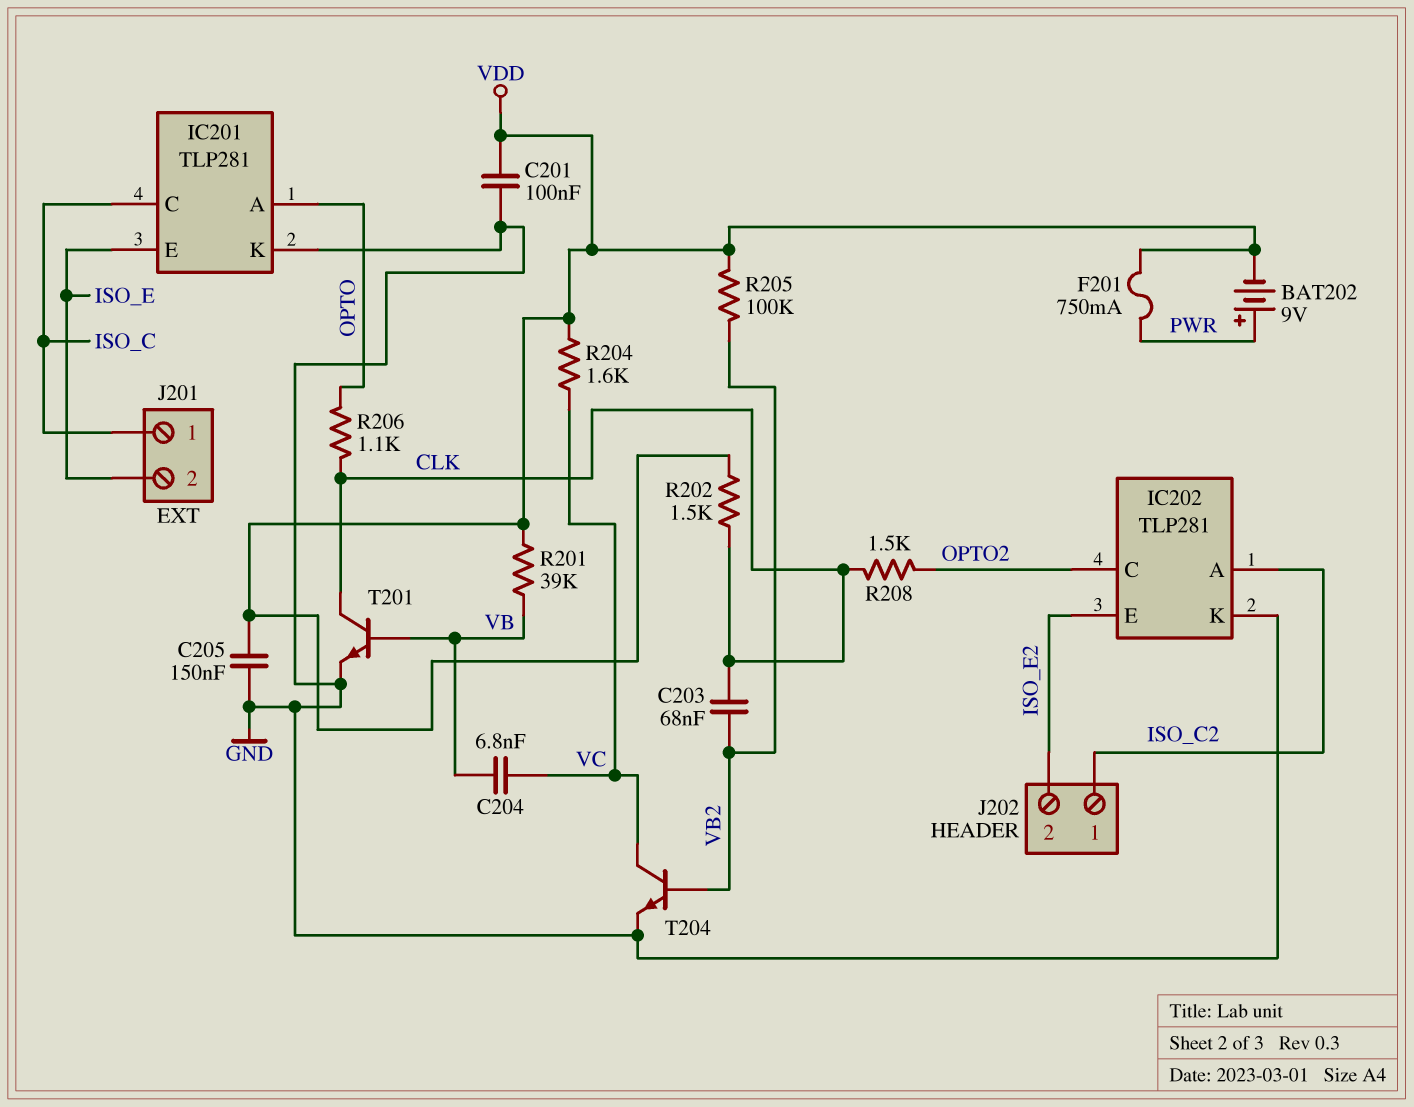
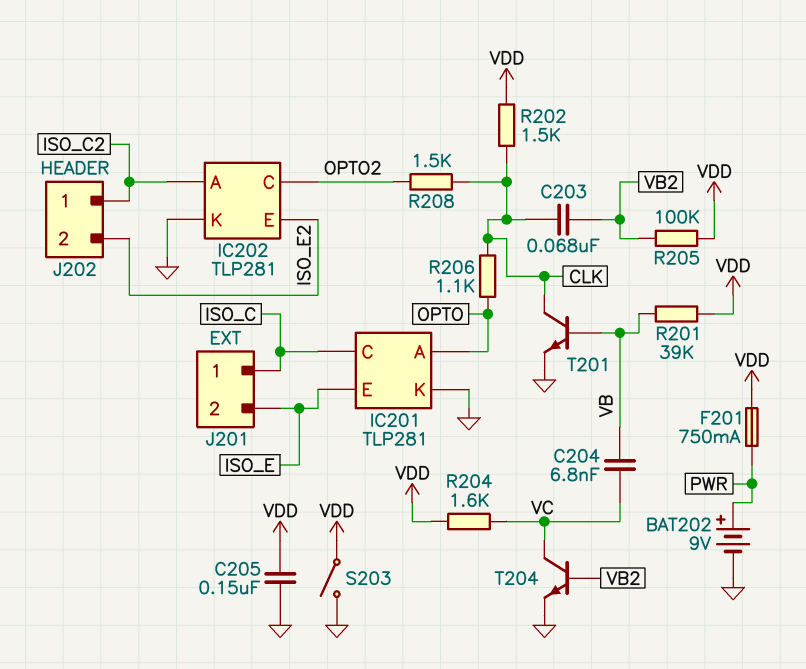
BAT202: 9V (plus PWR, minus VDD) -> 9V (plus PWR, minus GND)
C201: 100nF (GND, VDD) -> none
S203: none -> switch (GND, VDD)

